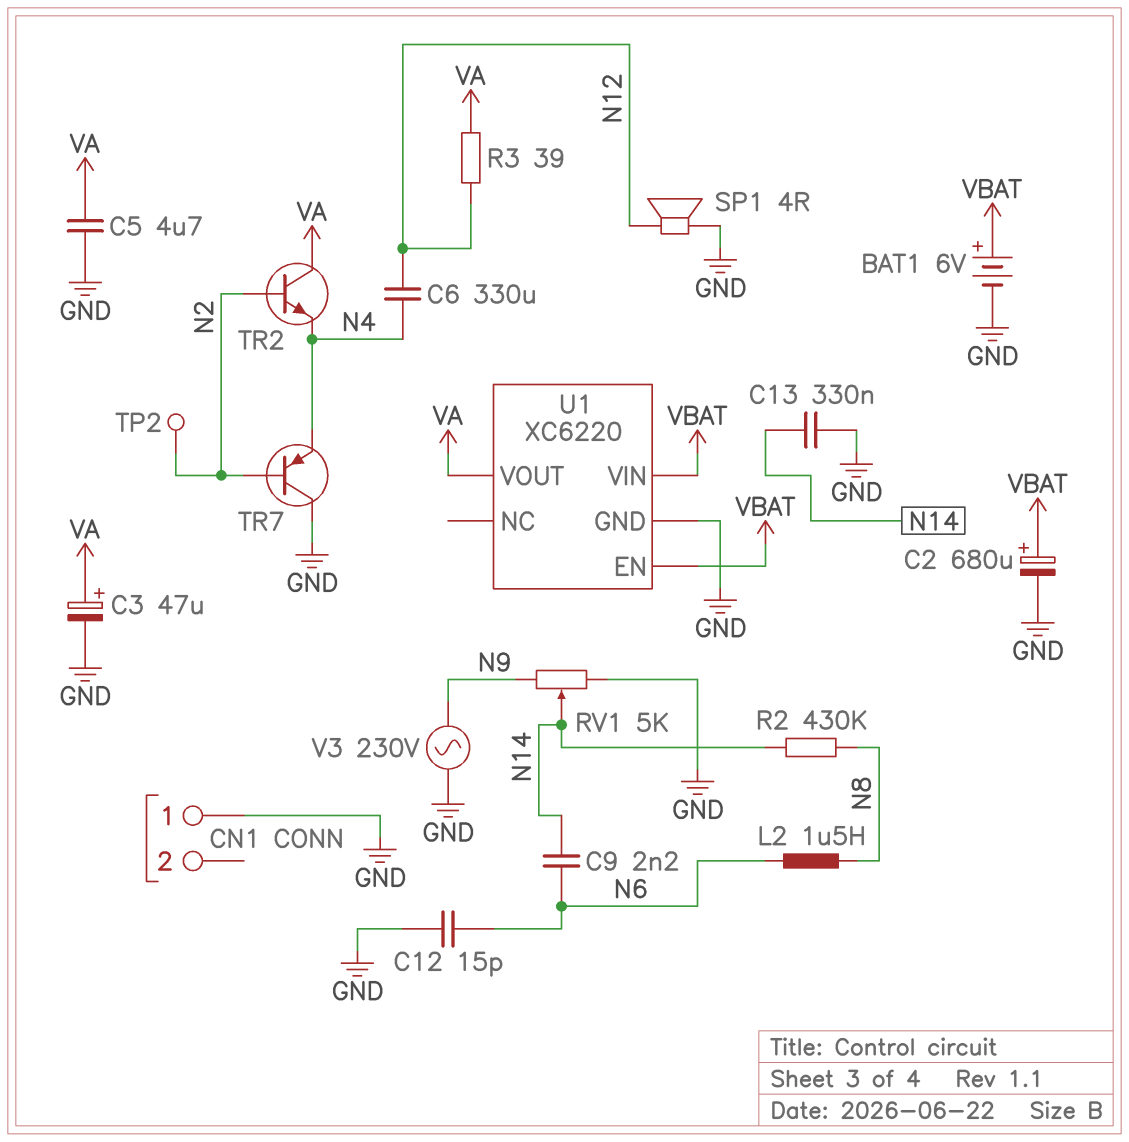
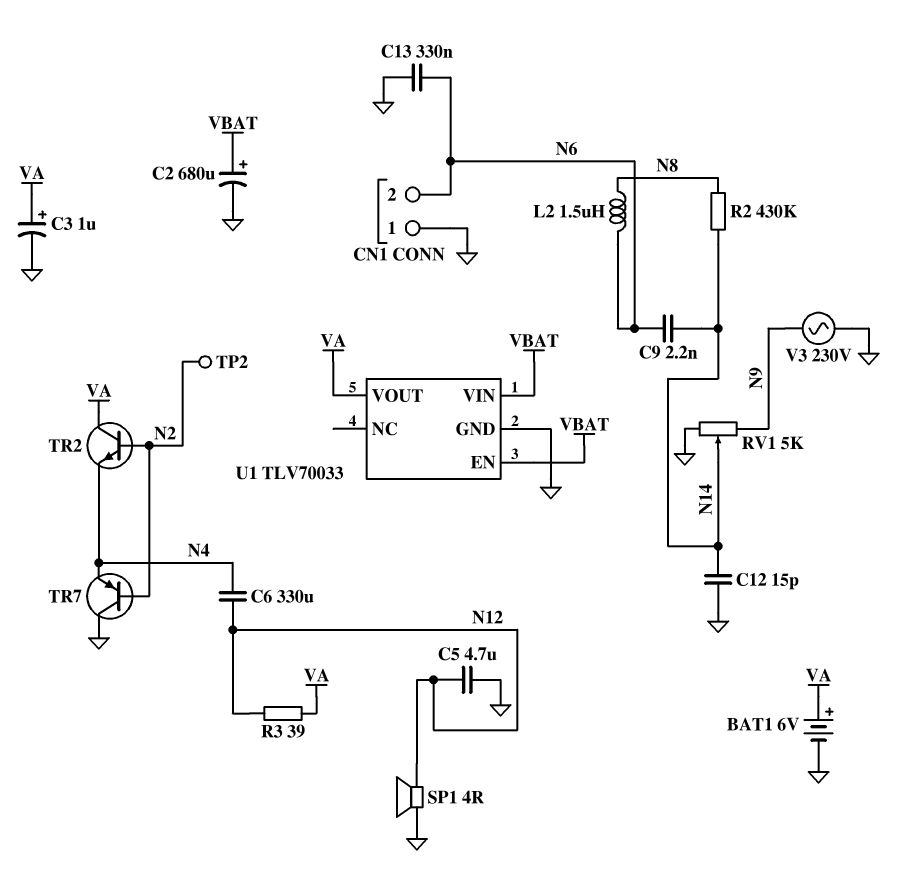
BAT1: 6V (plus VBAT, minus GND) -> 6V (plus VA, minus GND)
C3: 47uF (plus VA, minus GND) -> 1uF (plus VA, minus GND)
C5: 4.7uF (GND, VA) -> 4.7uF (GND, N12)
C12: 15pF (GND, N6) -> 15pF (GND, N14)
C13: 330nF (GND, N14) -> 330nF (GND, N6)
CN1 pin 2: none -> N6
U1: XC6220 -> TLV70033

